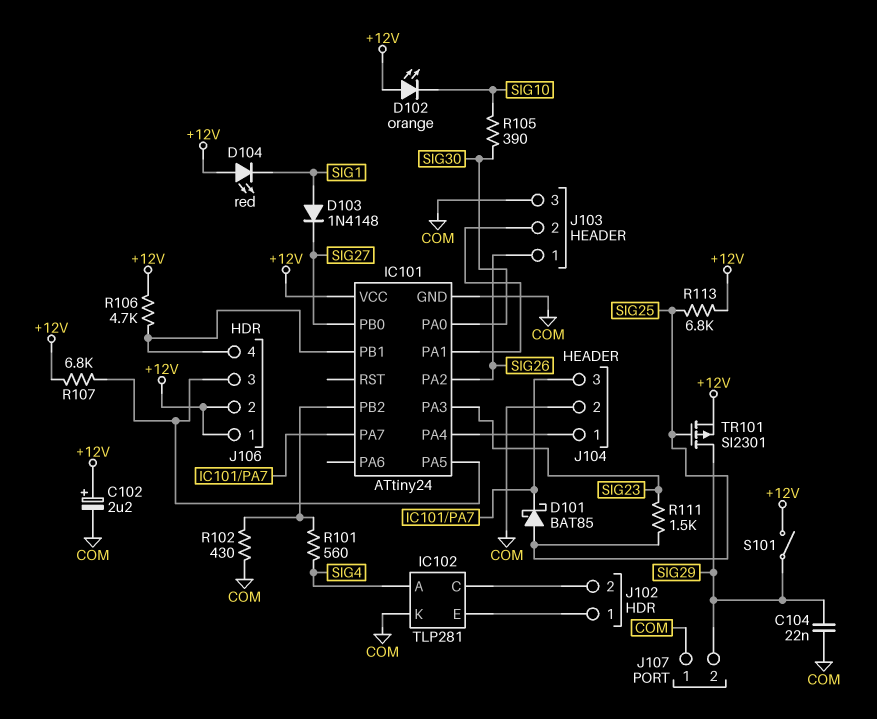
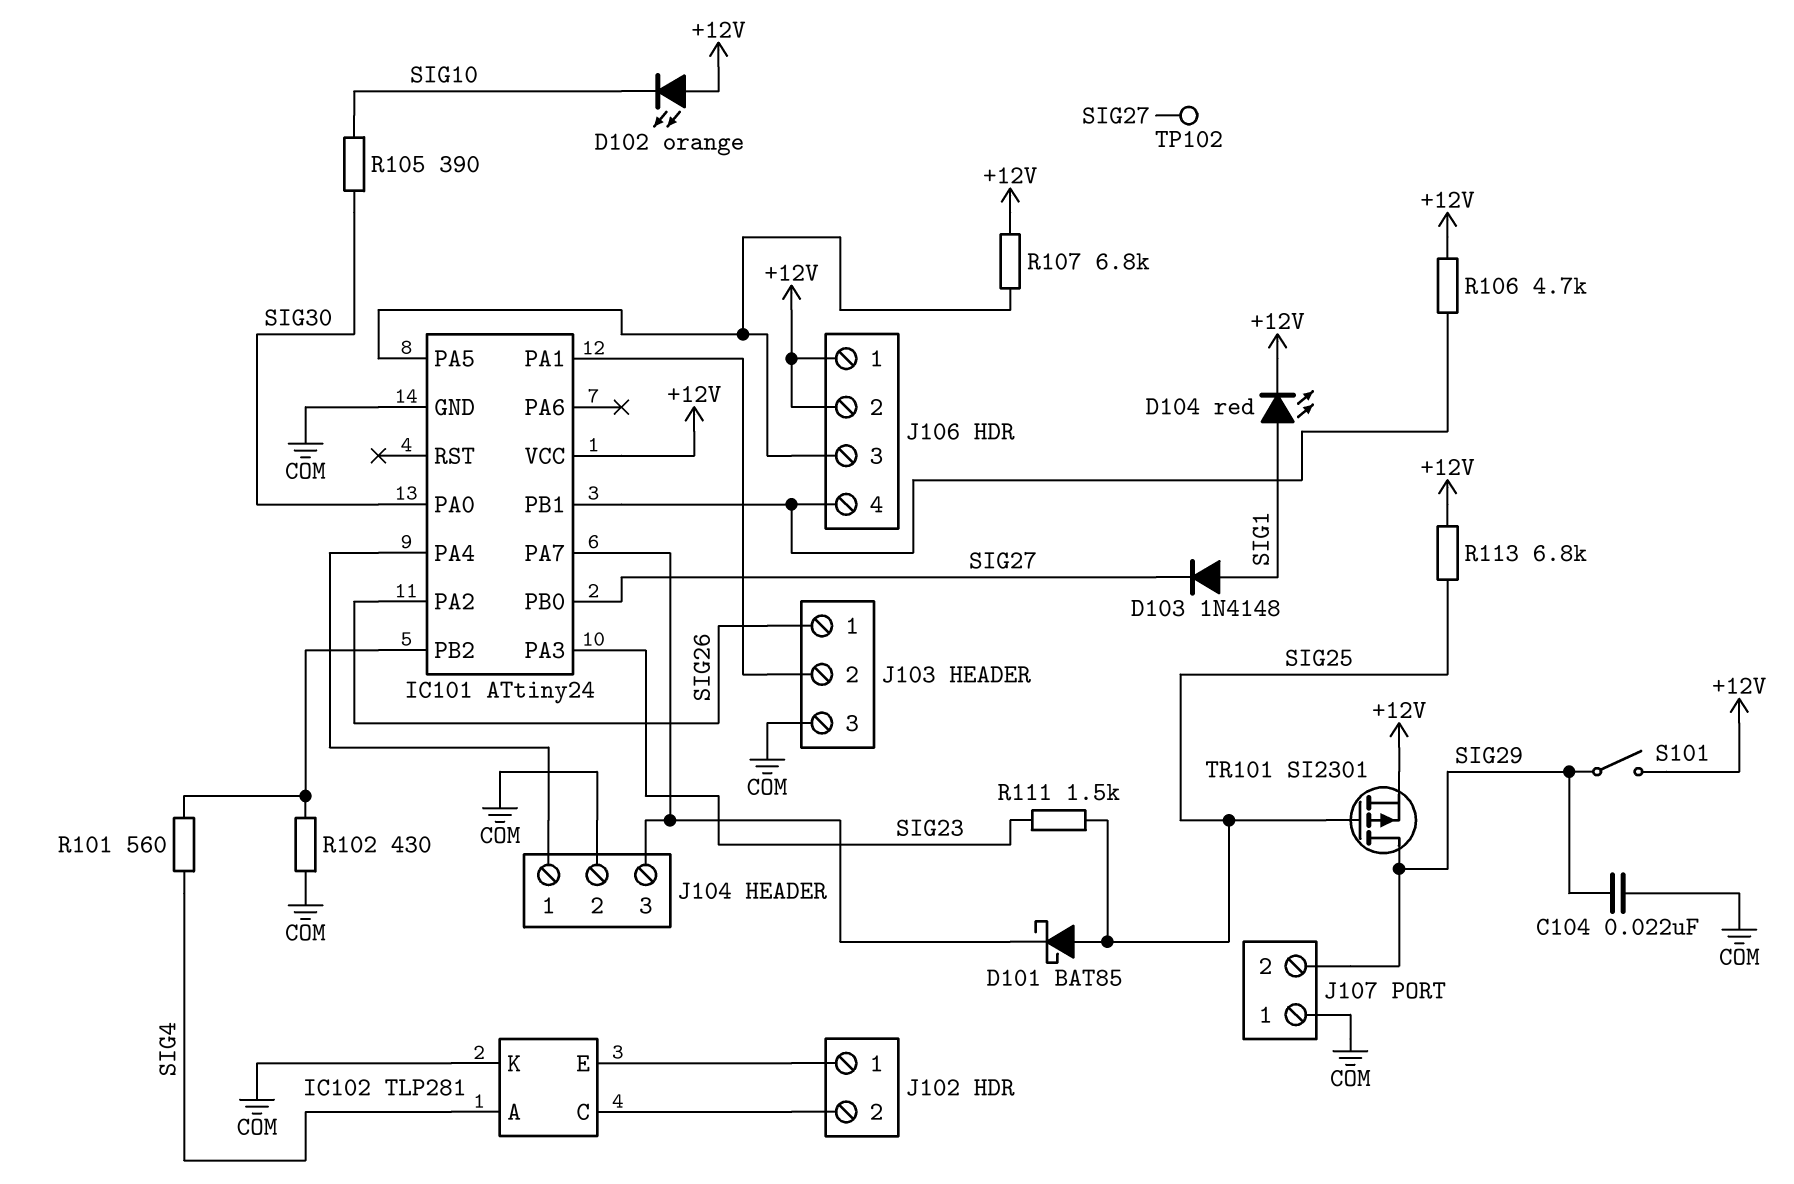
C102: 2.2uF (plus +12V, minus COM) -> none
D104: LED red (A +12V, K SIG1) -> LED red (A SIG1, K +12V)
TP102: none -> test point (SIG27)

